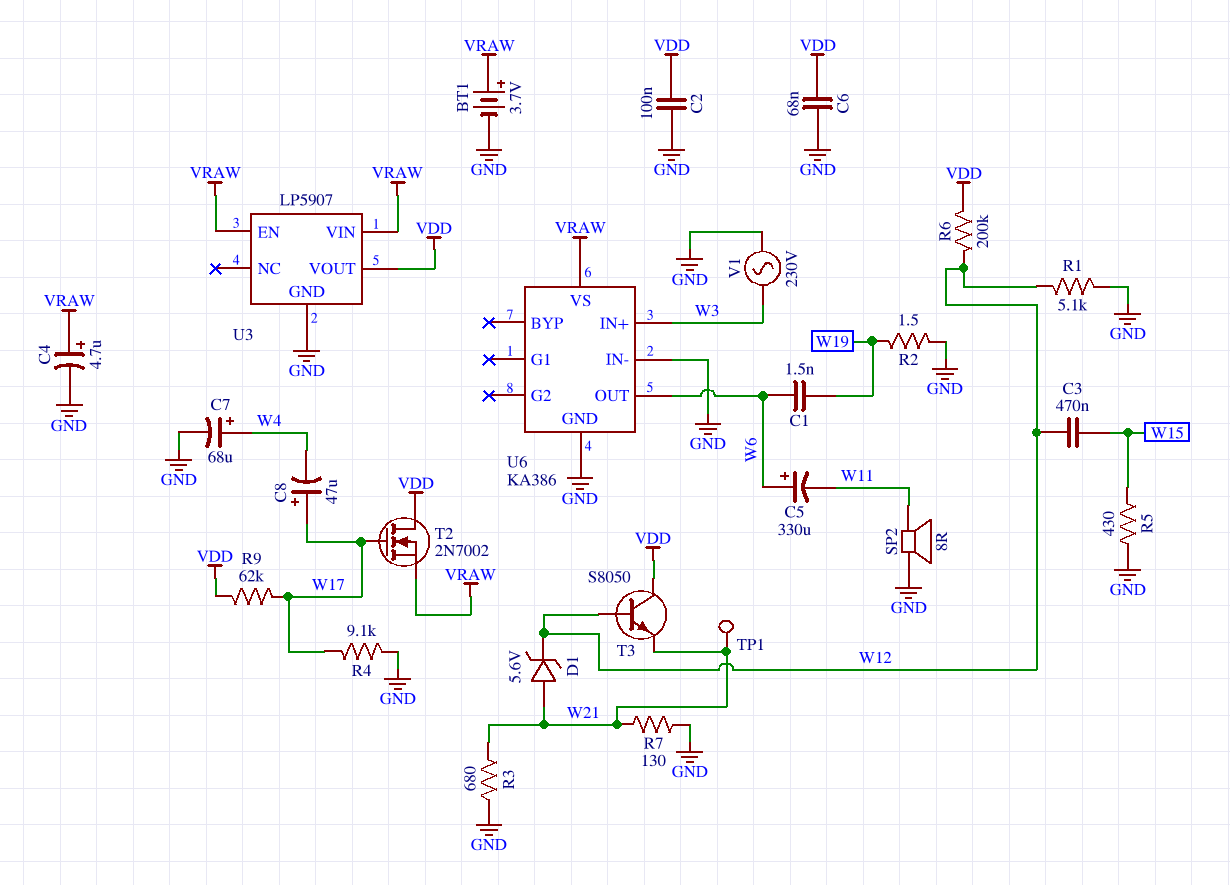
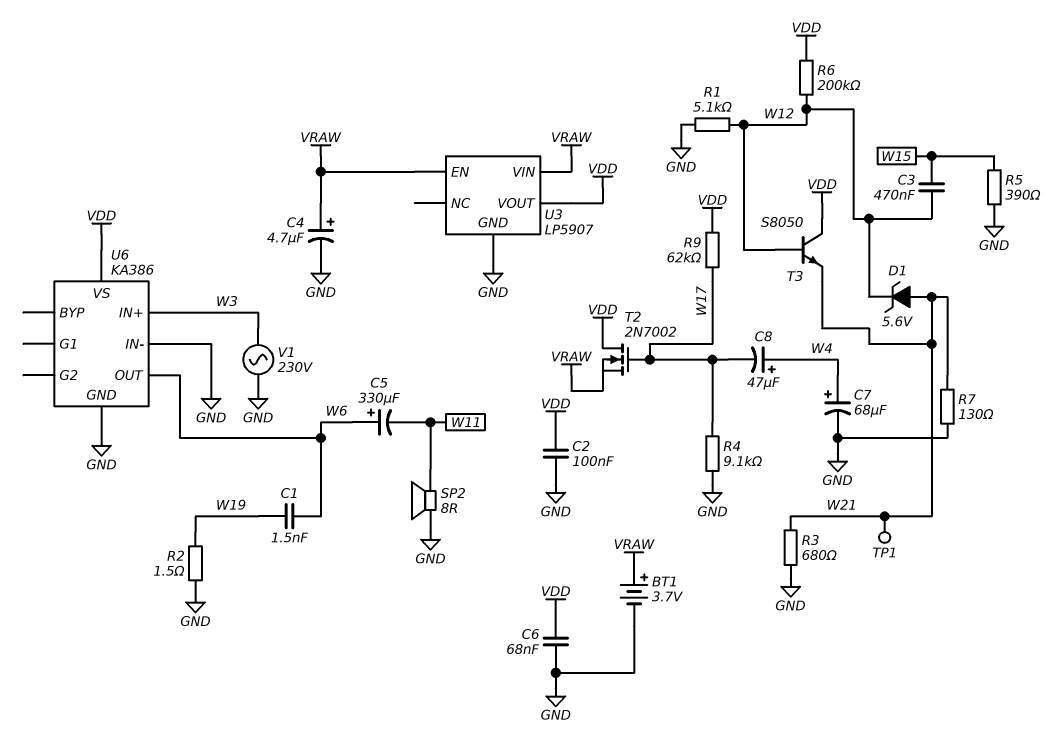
C8: 47uF (plus W17, minus W4) -> 47uF (plus W4, minus W17)
R5: 430 (GND, W15) -> 390 (GND, W15)
U6 pin VS: VRAW -> VDD

